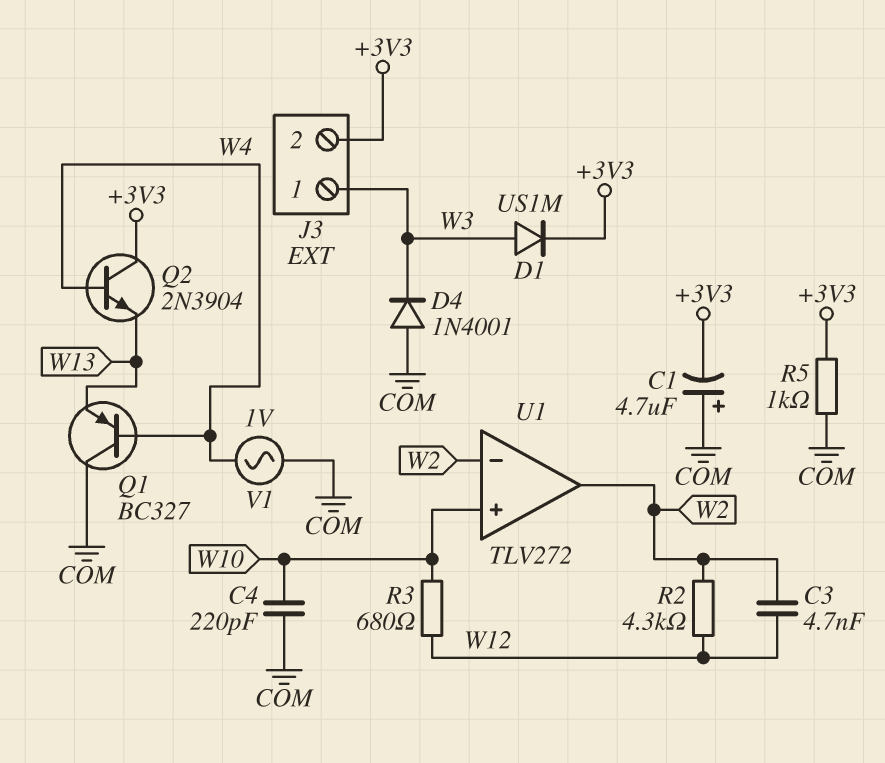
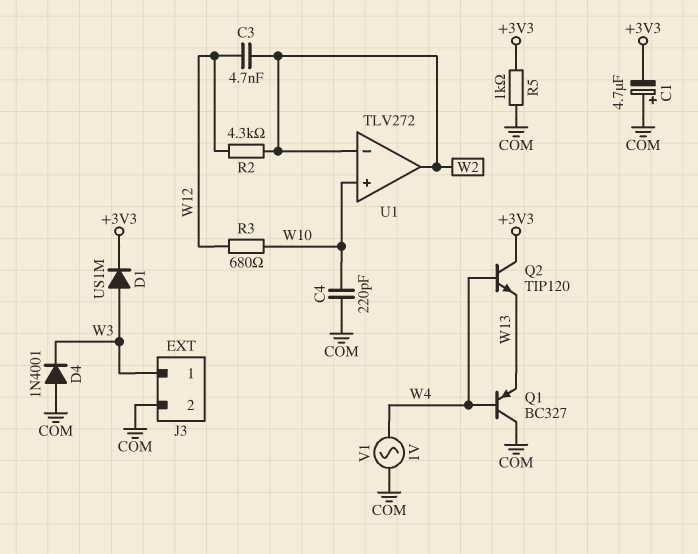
J3 pin 2: +3V3 -> COM
Q2: NPN 2N3904 (B W4, C +3V3, E W13) -> NPN TIP120 (B W4, C +3V3, E W13)

